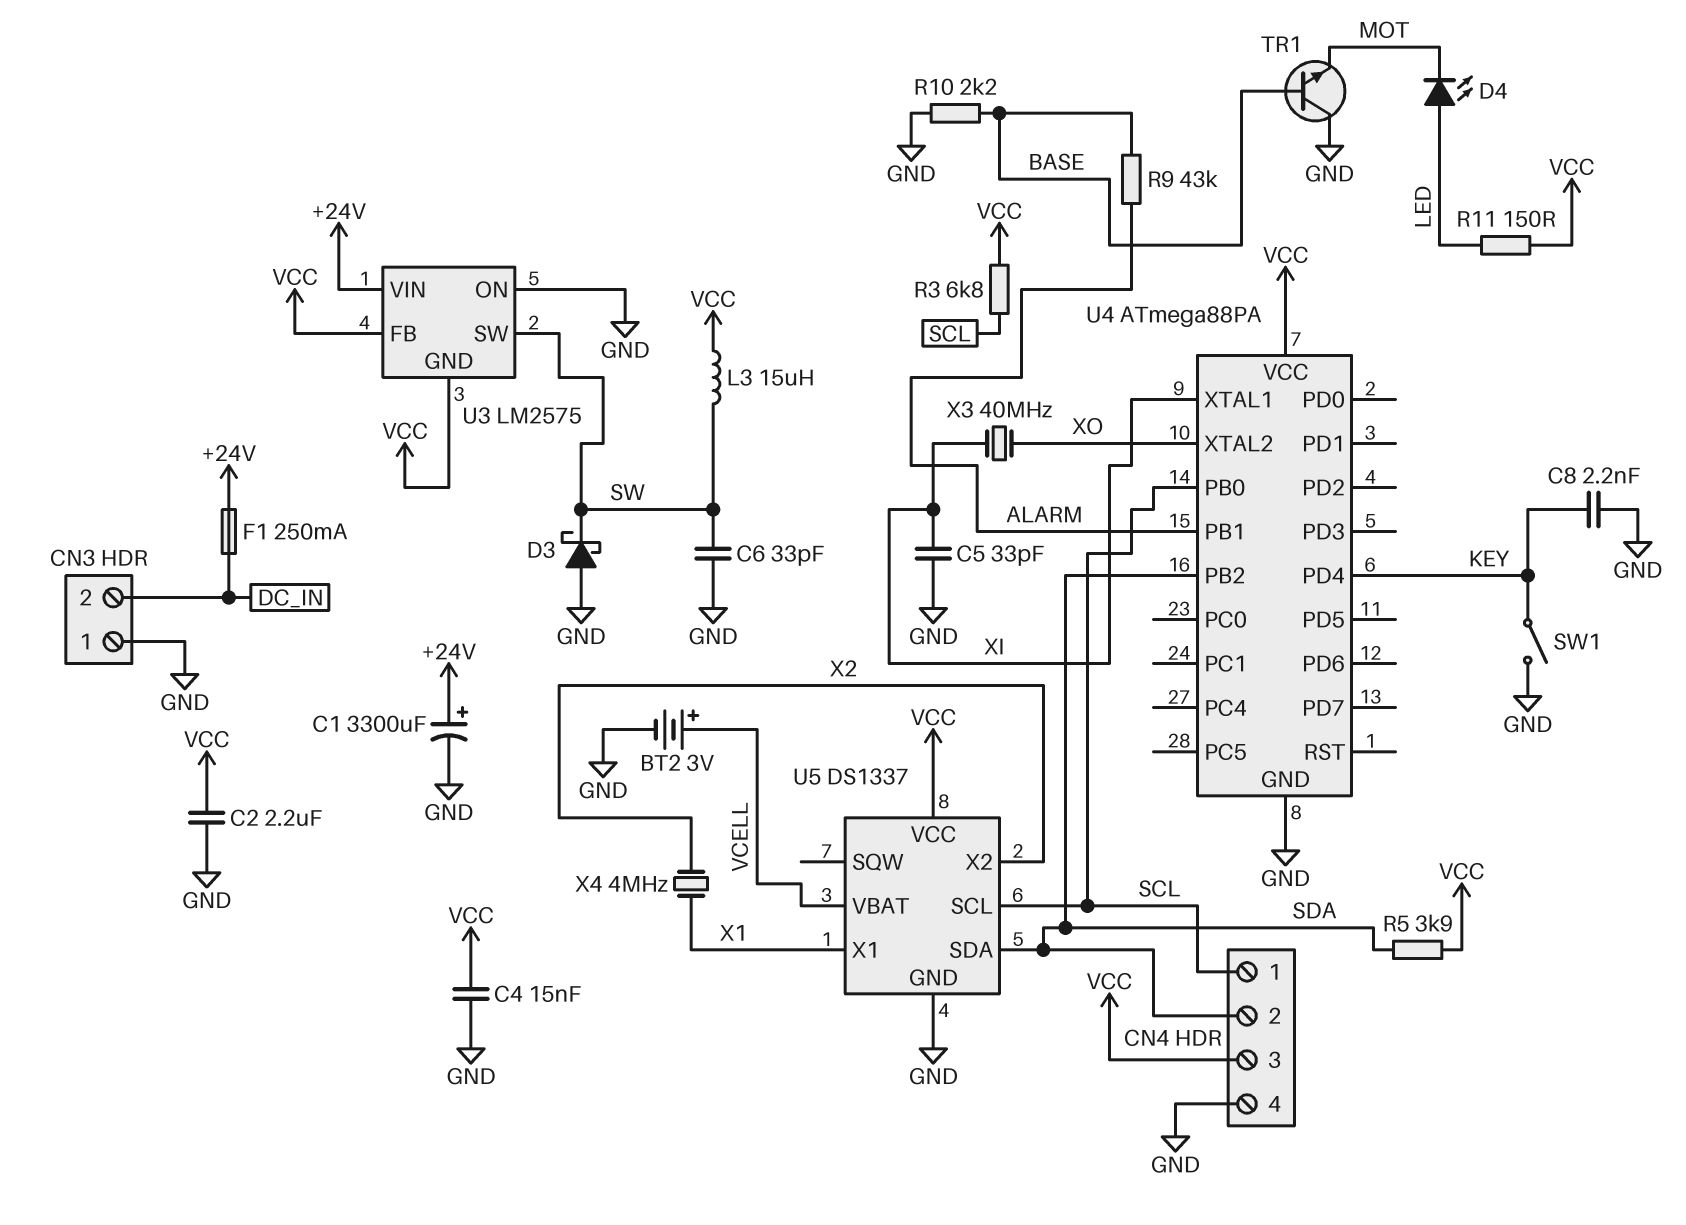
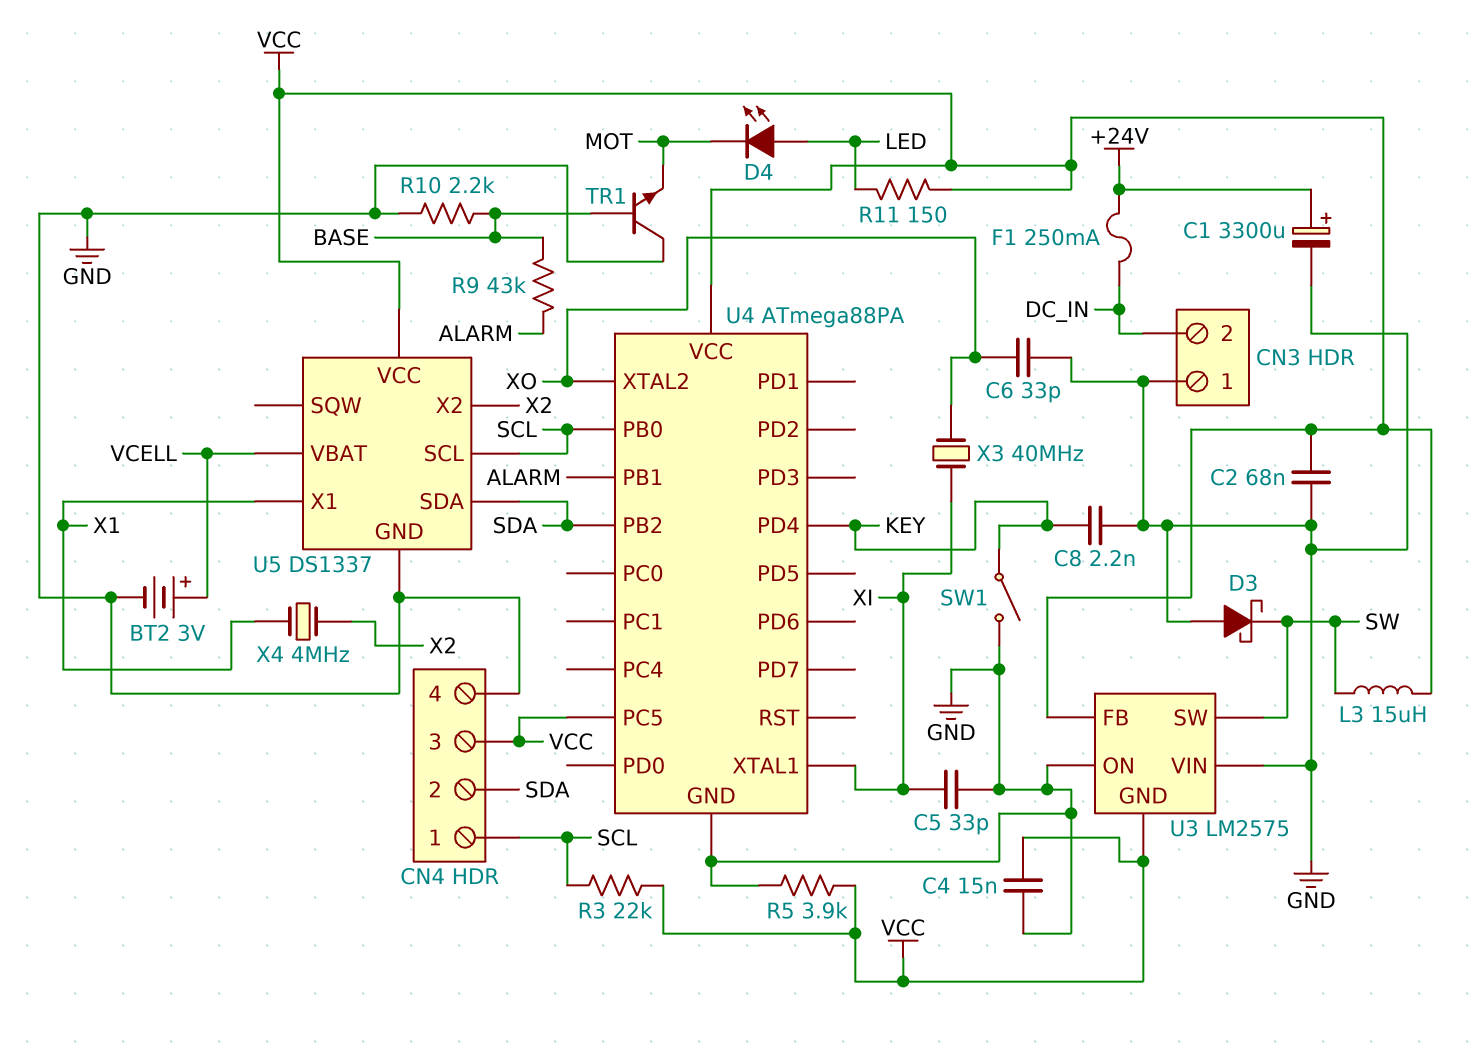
C2: 2.2uF (GND, VCC) -> 68nF (GND, VCC)
C6: 33pF (GND, SW) -> 33pF (GND, XO)
R3: 6.8k (SCL, VCC) -> 22k (SCL, VCC)
R5: 3.9k (SDA, VCC) -> 3.9k (GND, VCC)
U3 pin VIN: +24V -> GND
U4 pin PC5: none -> VCC

